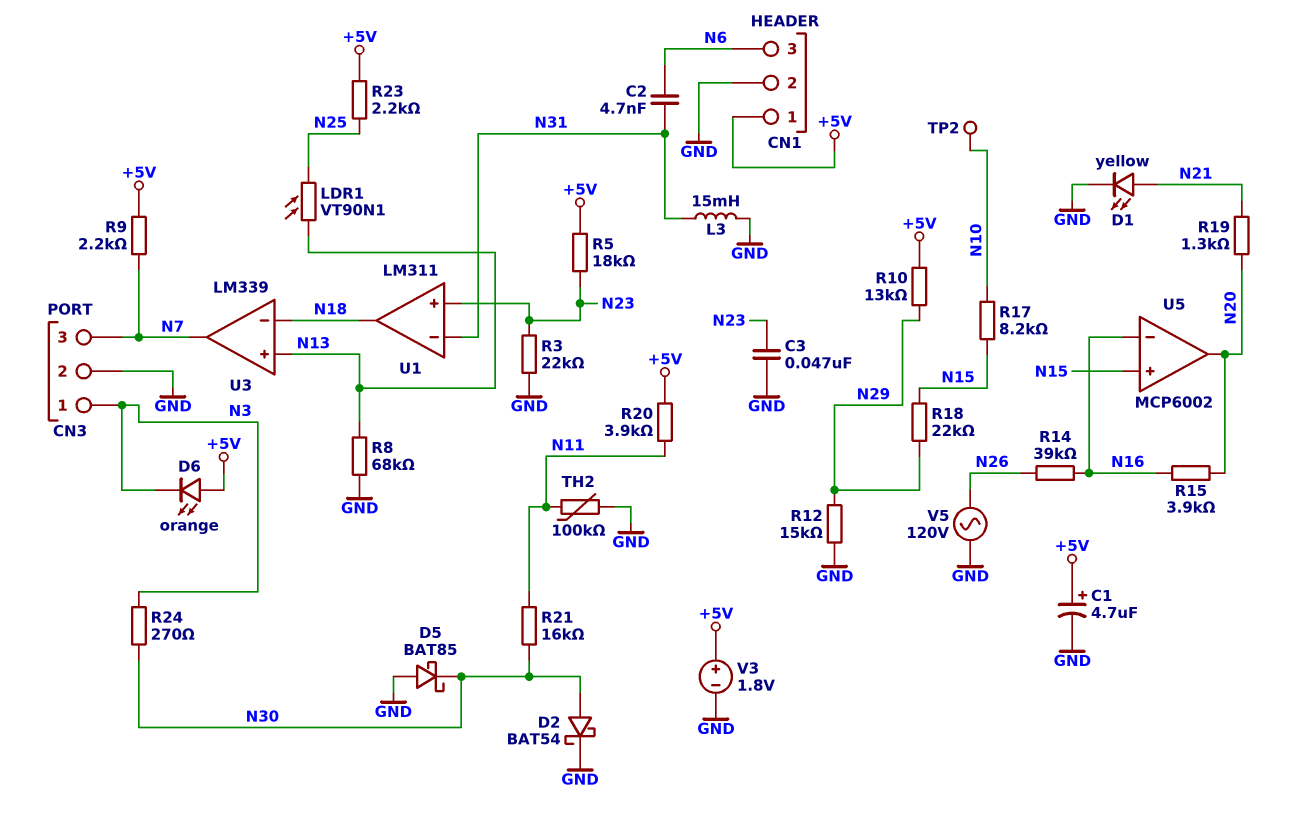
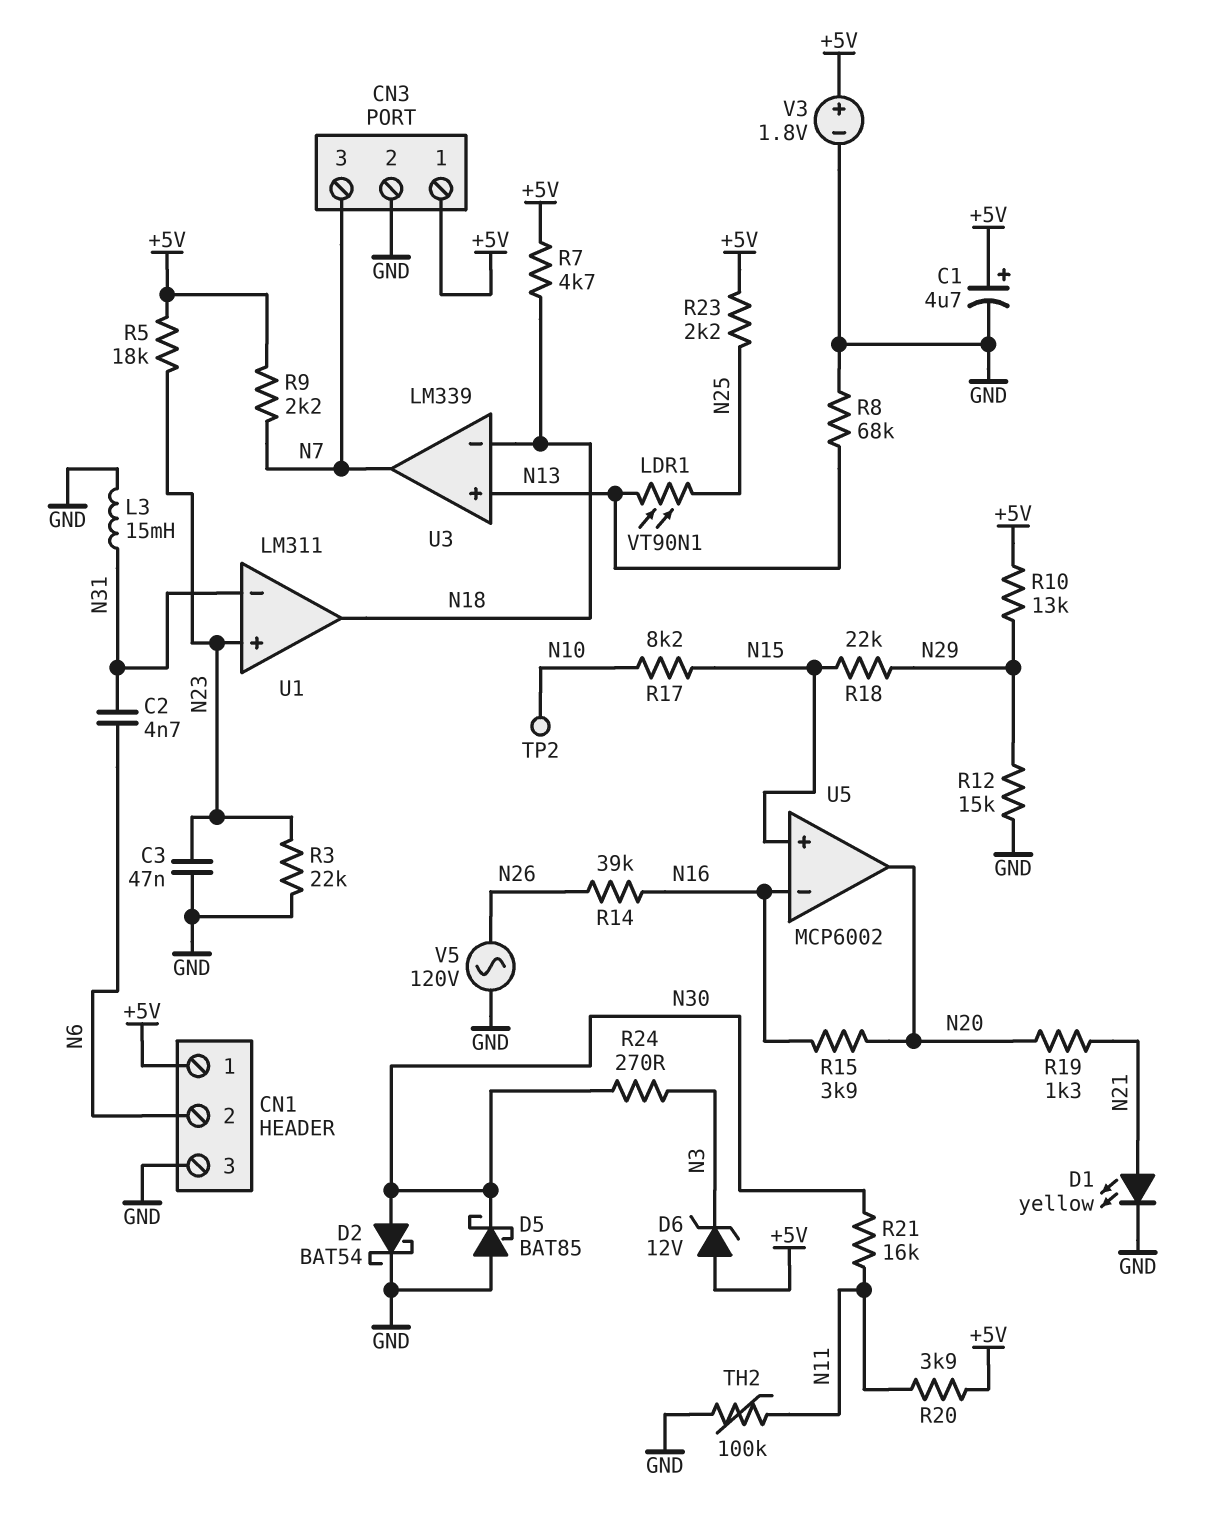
CN1 pin 2: GND -> N6
CN1 pin 3: N6 -> GND
CN3 pin 1: N3 -> +5V
D6: LED orange (A +5V, K N3) -> zener 12V (A +5V, K N3)
R7: none -> 4.7k (+5V, N18)

